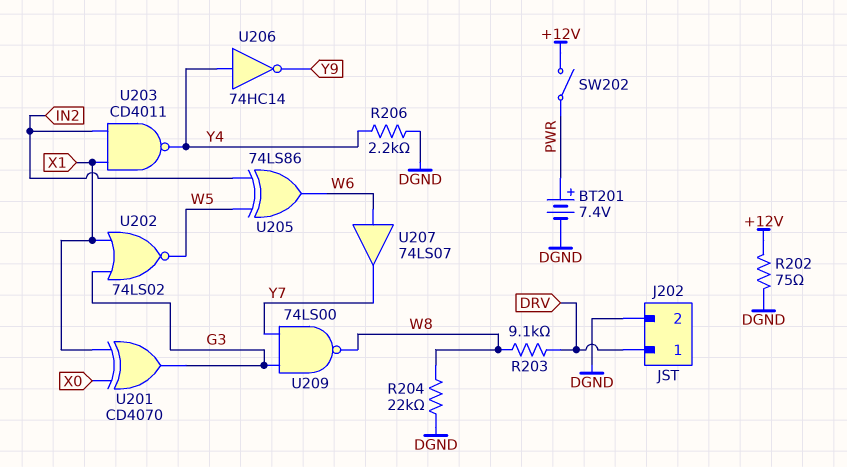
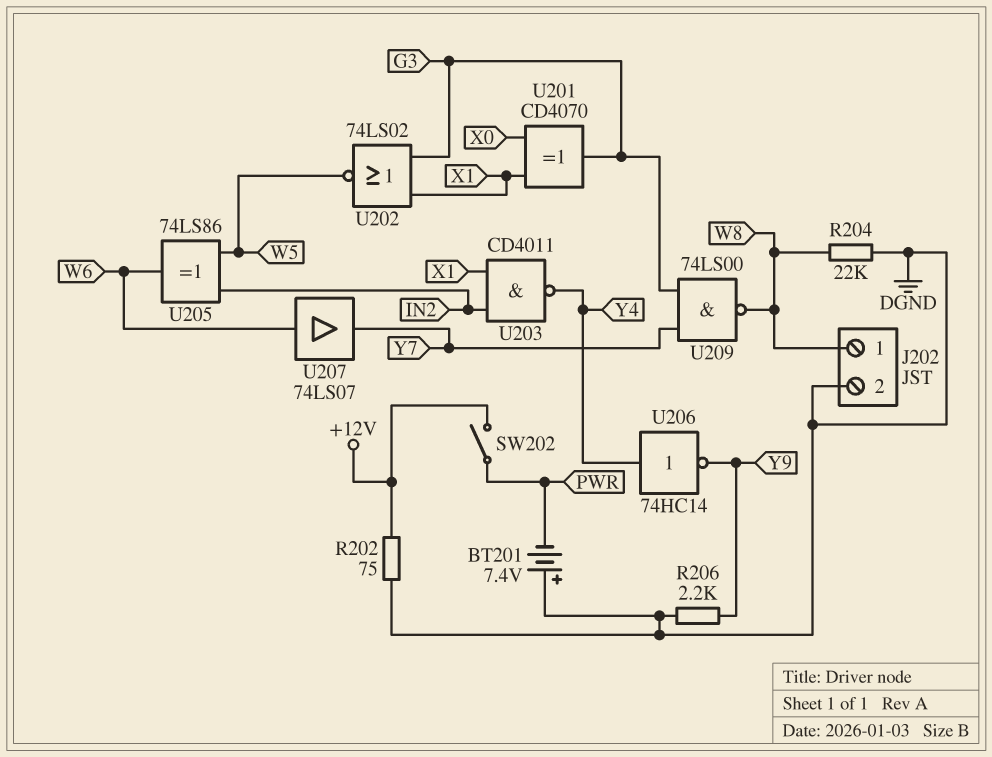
BT201: 7.4V (plus PWR, minus DGND) -> 7.4V (plus DGND, minus PWR)
J202 pin 1: DRV -> W8
R203: 9.1k (DRV, W8) -> none
R206: 2.2k (DGND, Y4) -> 2.2k (DGND, Y9)

